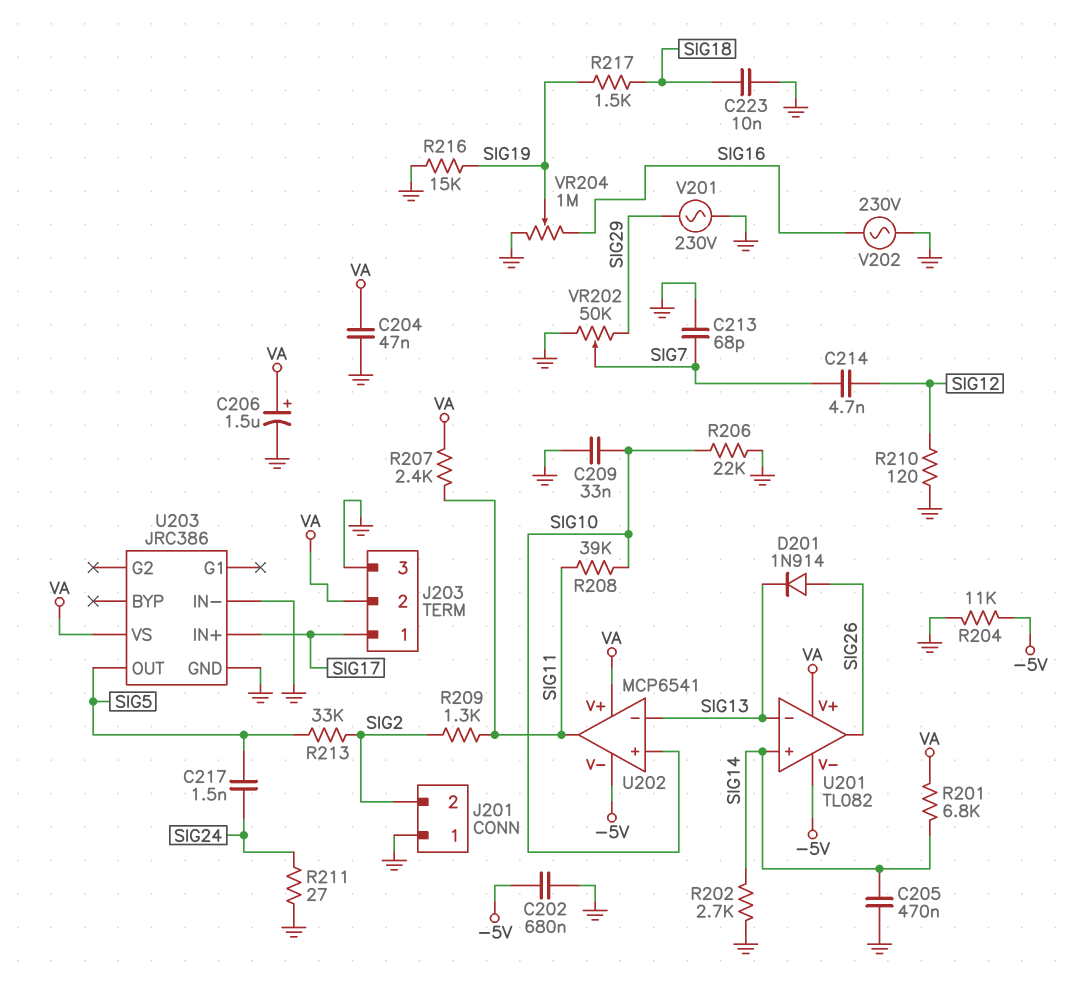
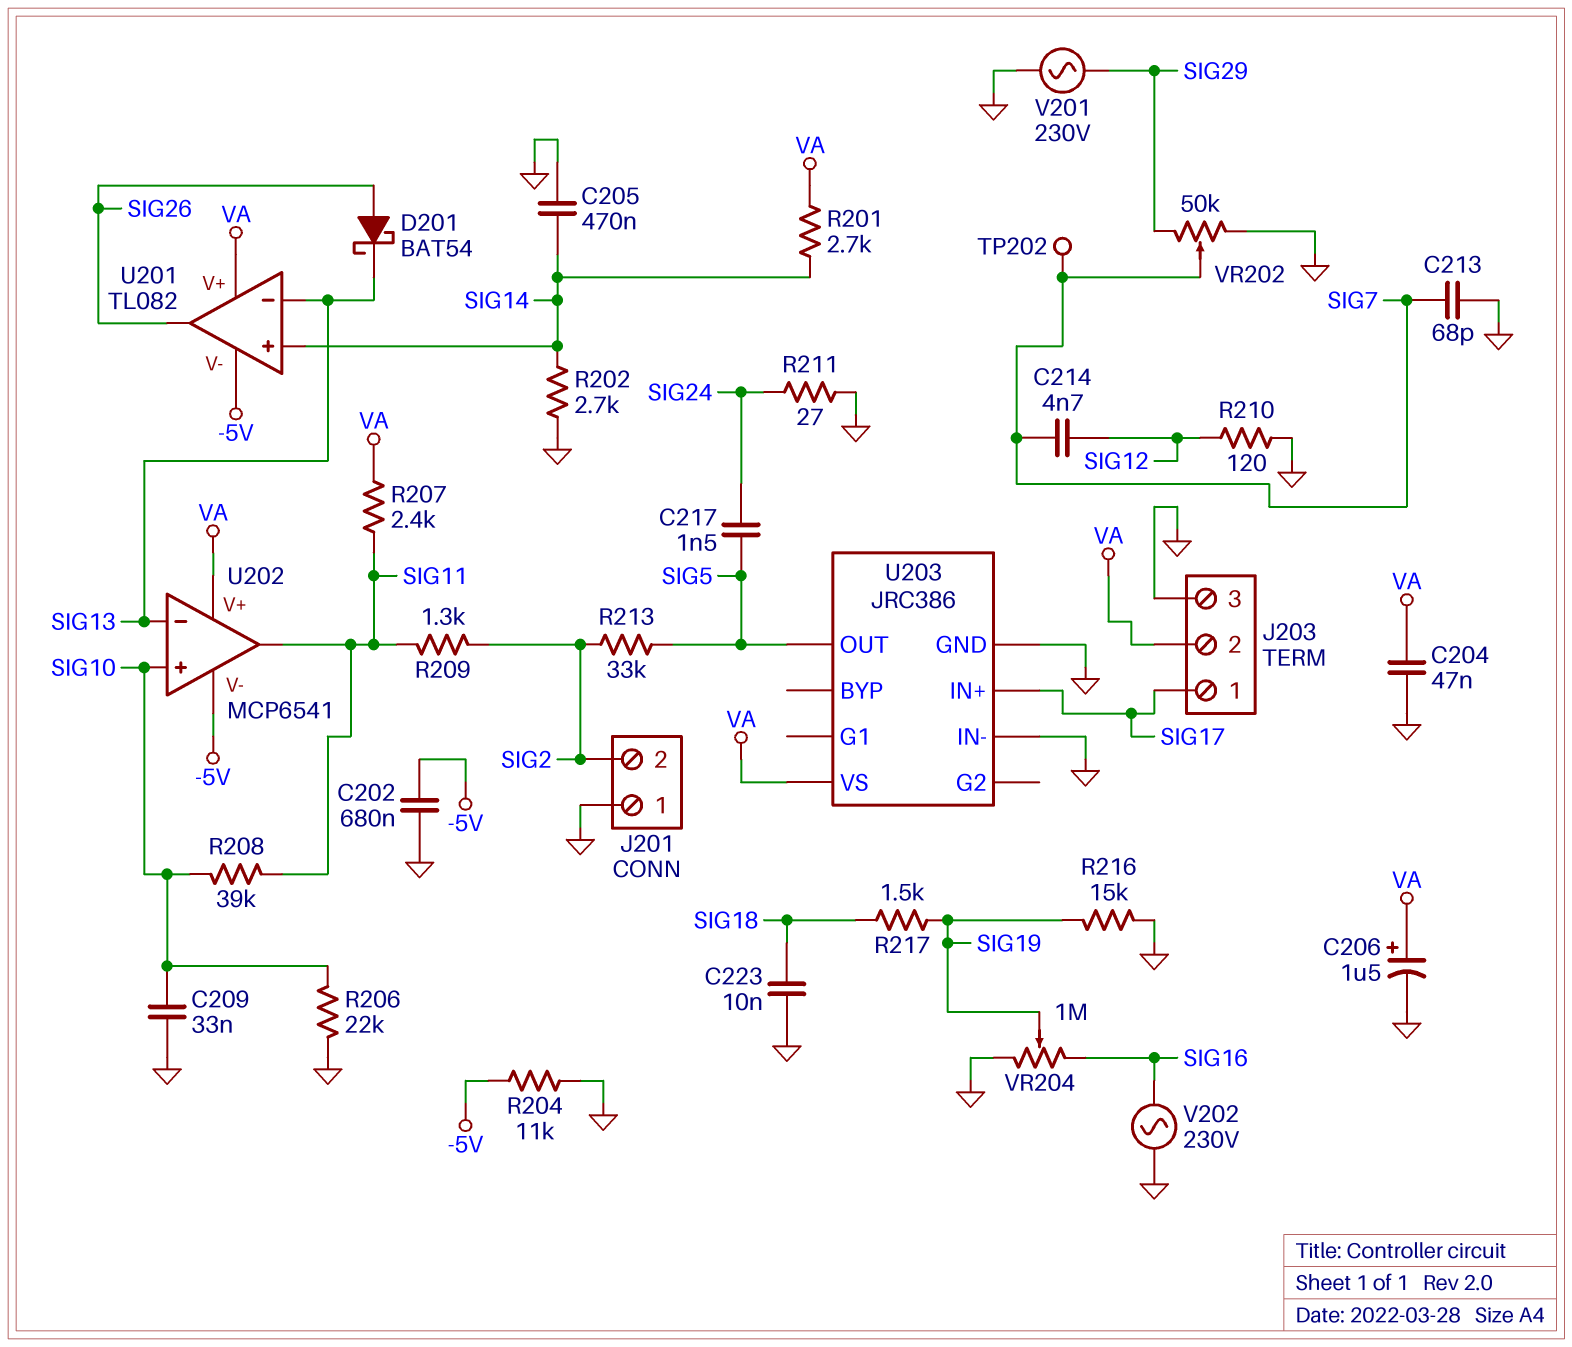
D201: diode 1N914 (A SIG26, K SIG13) -> schottky BAT54 (A SIG26, K SIG13)
R201: 6.8k (SIG14, VA) -> 2.7k (SIG14, VA)
TP202: none -> test point (SIG7)

